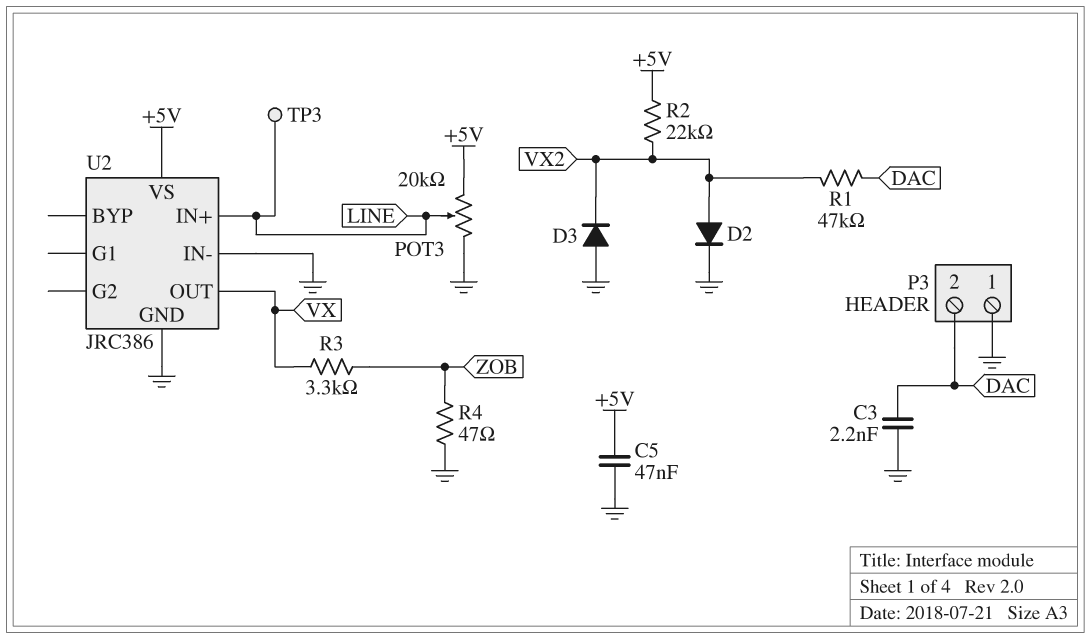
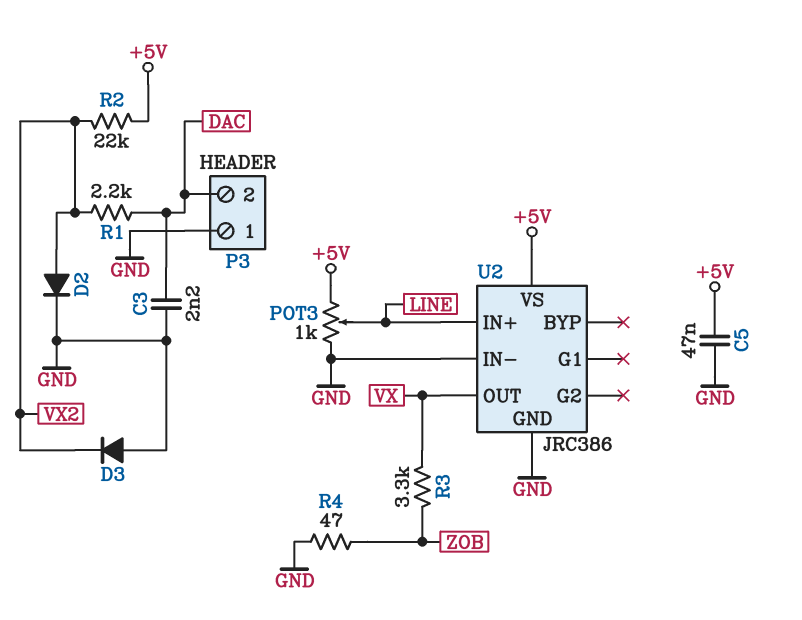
POT3: 20k (+5V, GND, wiper LINE) -> 1k (+5V, GND, wiper LINE)
R1: 47k (DAC, VX2) -> 2.2k (DAC, VX2)
TP3: test point (LINE) -> none

